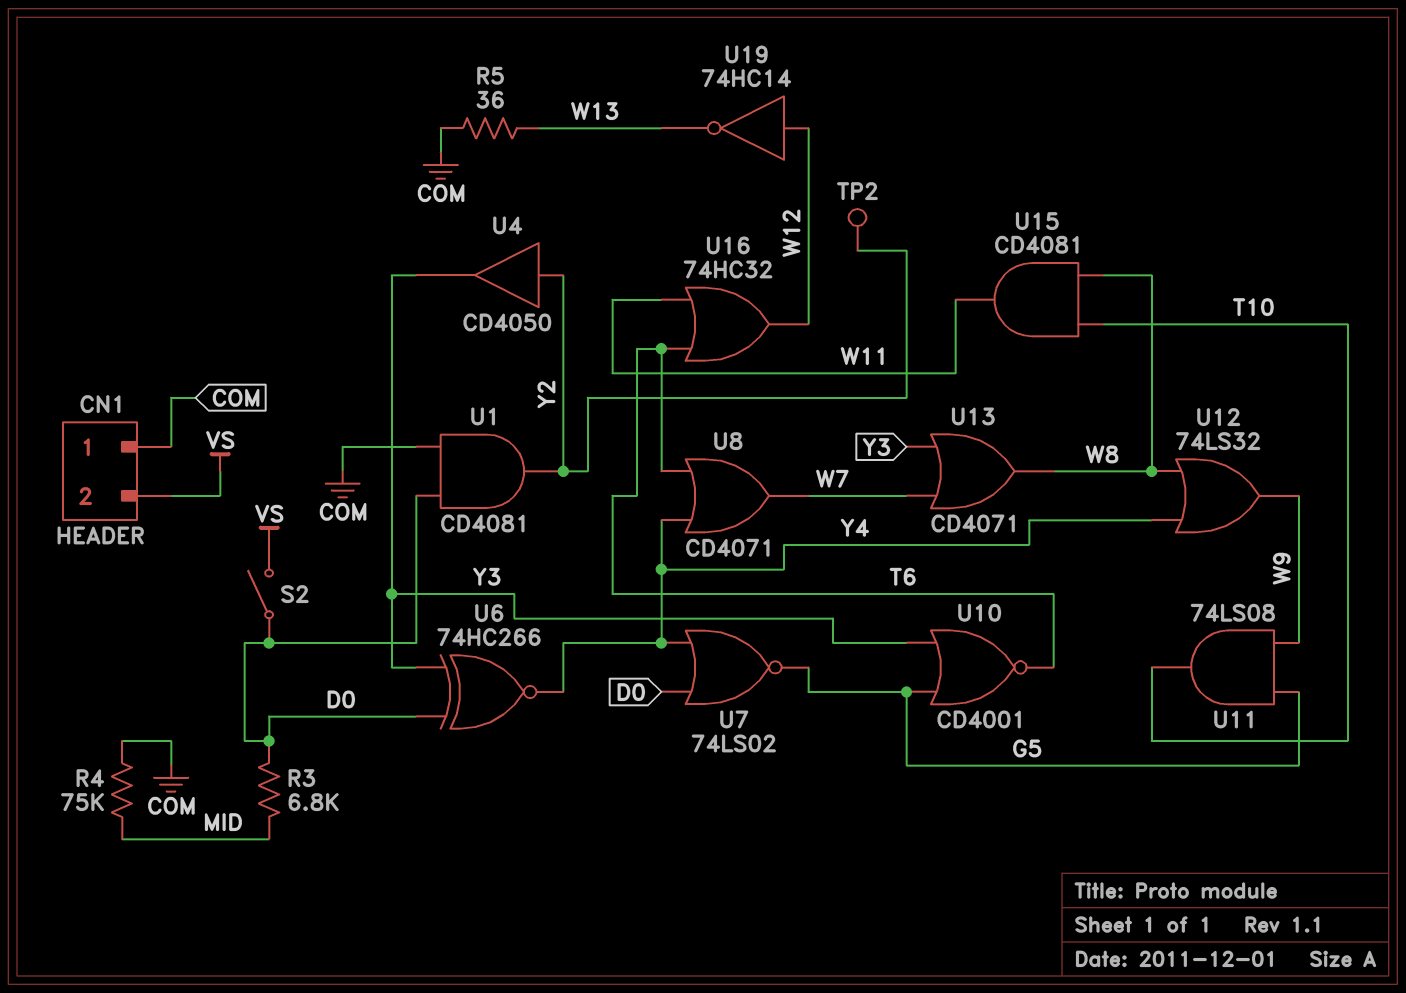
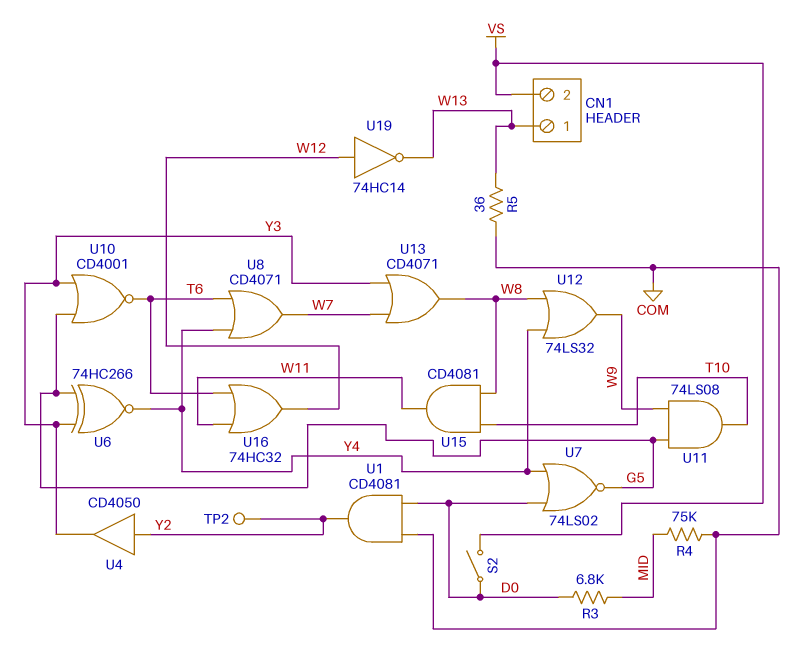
CN1 pin 1: COM -> W13
U6: XNOR 74HC266 (in D0, in Y3, out Y4) -> XNOR 74HC266 (in G5, in Y3, out Y4)

